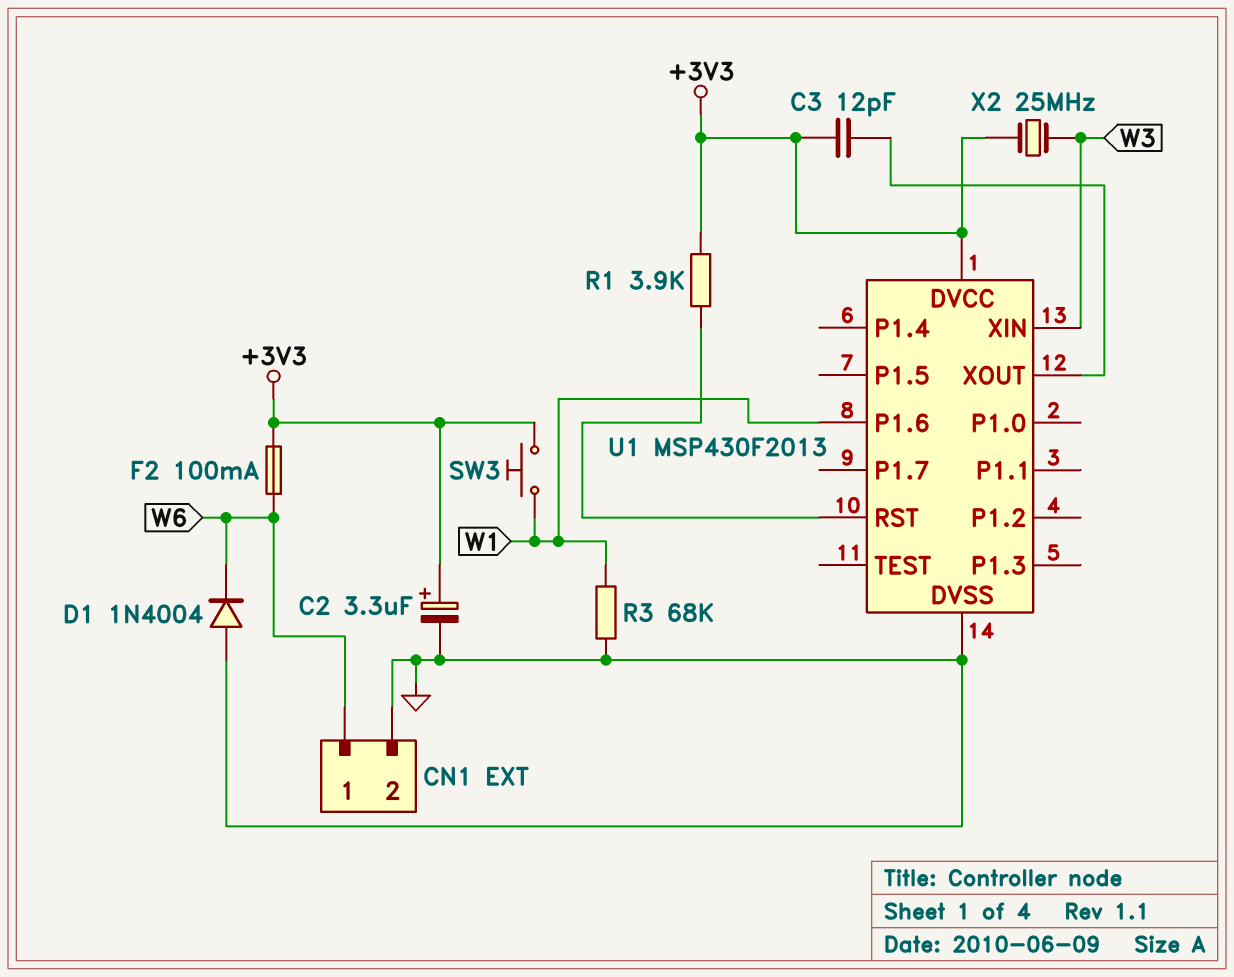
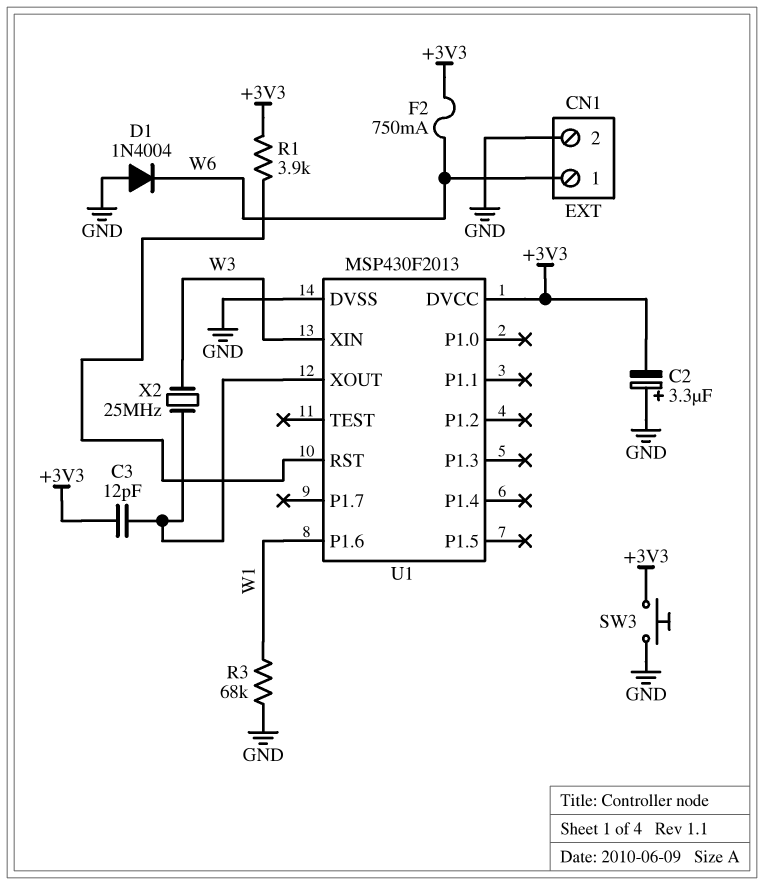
C2: 3.3uF (plus +3V3, minus GND) -> 3.3uF (plus GND, minus +3V3)
F2: 100mA (+3V3, W6) -> 750mA (+3V3, W6)
SW3: button (+3V3, W1) -> button (+3V3, GND)
X2: 25MHz (+3V3, W3) -> 25MHz (U1/XOUT, W3)

